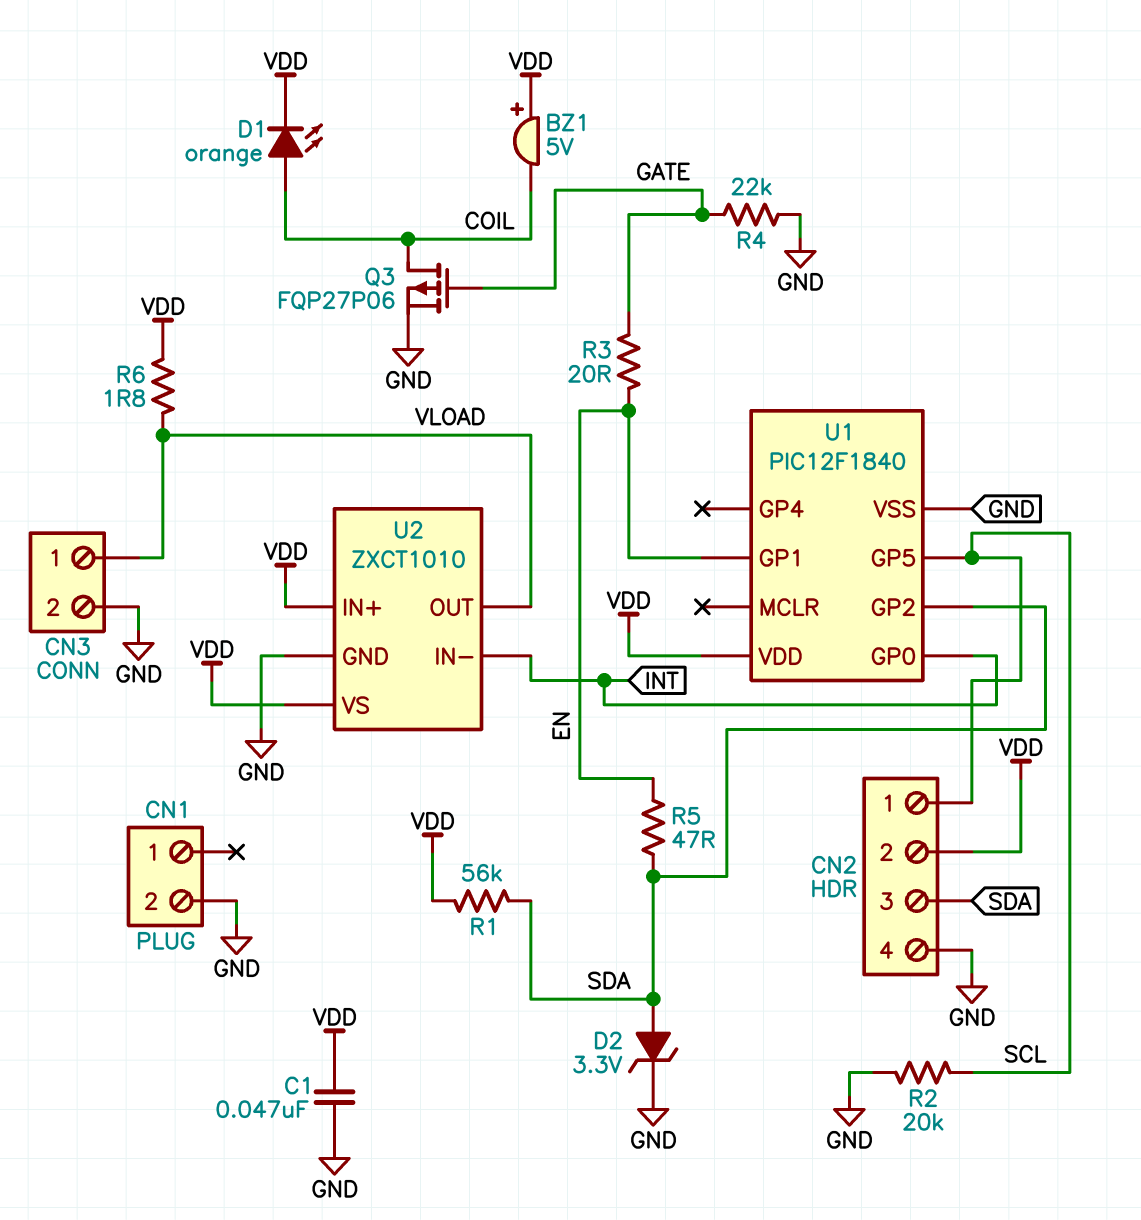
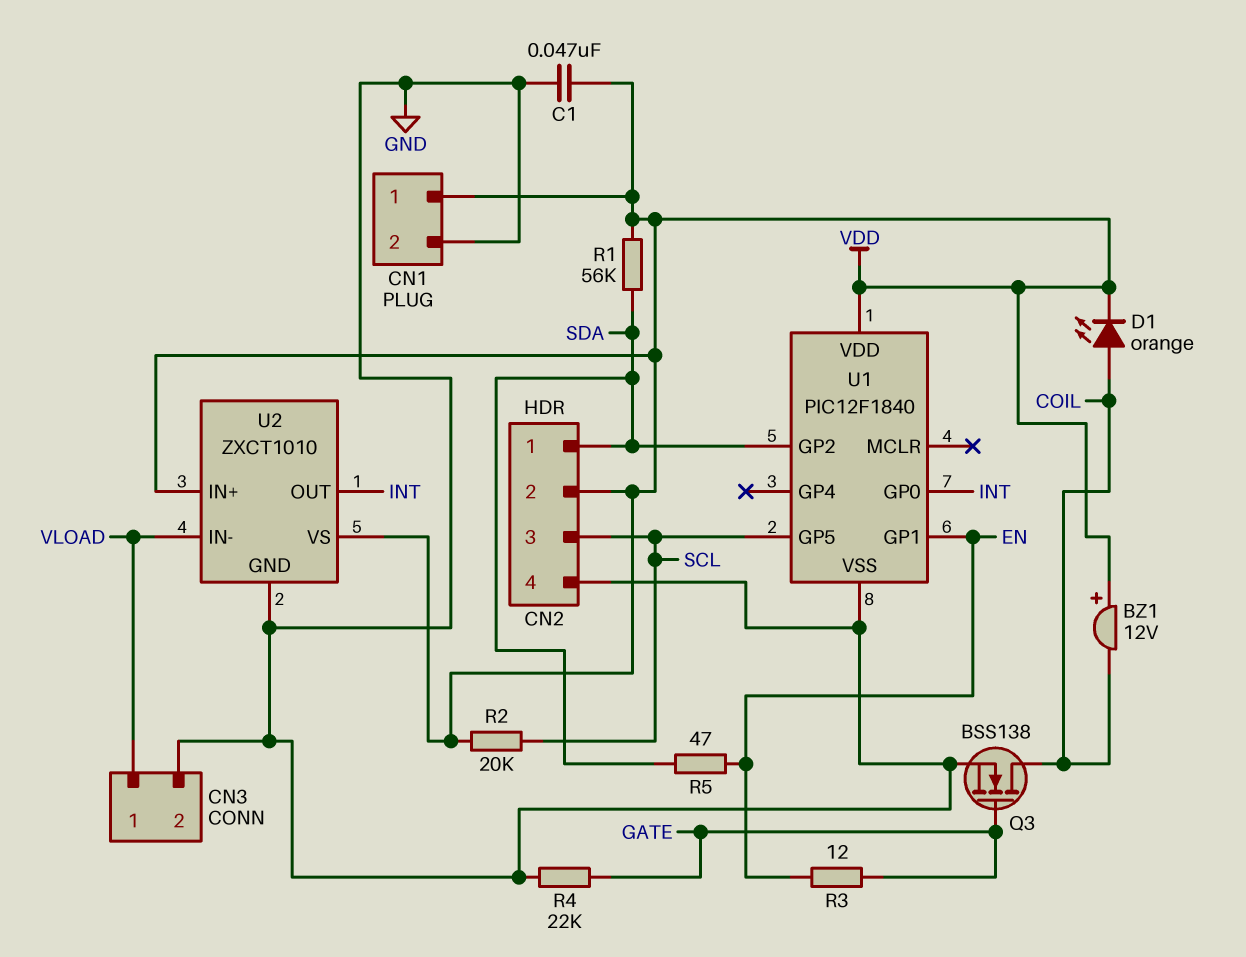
BZ1: buzzer 5V (plus VDD, minus COIL) -> buzzer 12V (plus VDD, minus COIL)
CN1 pin 1: none -> VDD
CN2 pin 1: SCL -> SDA
CN2 pin 3: SDA -> SCL
D2: zener 3.3V (A SDA, K GND) -> none
Q3: PMOS FQP27P06 (G GATE, D COIL, S GND) -> NMOS BSS138 (G GATE, D COIL, S GND)
R2: 20k (GND, SCL) -> 20k (SCL, VDD)
R3: 20 (EN, GATE) -> 12 (EN, GATE)
R6: 1.8 (VDD, VLOAD) -> none
U2 pin IN-: INT -> VLOAD
U2 pin OUT: VLOAD -> INT

